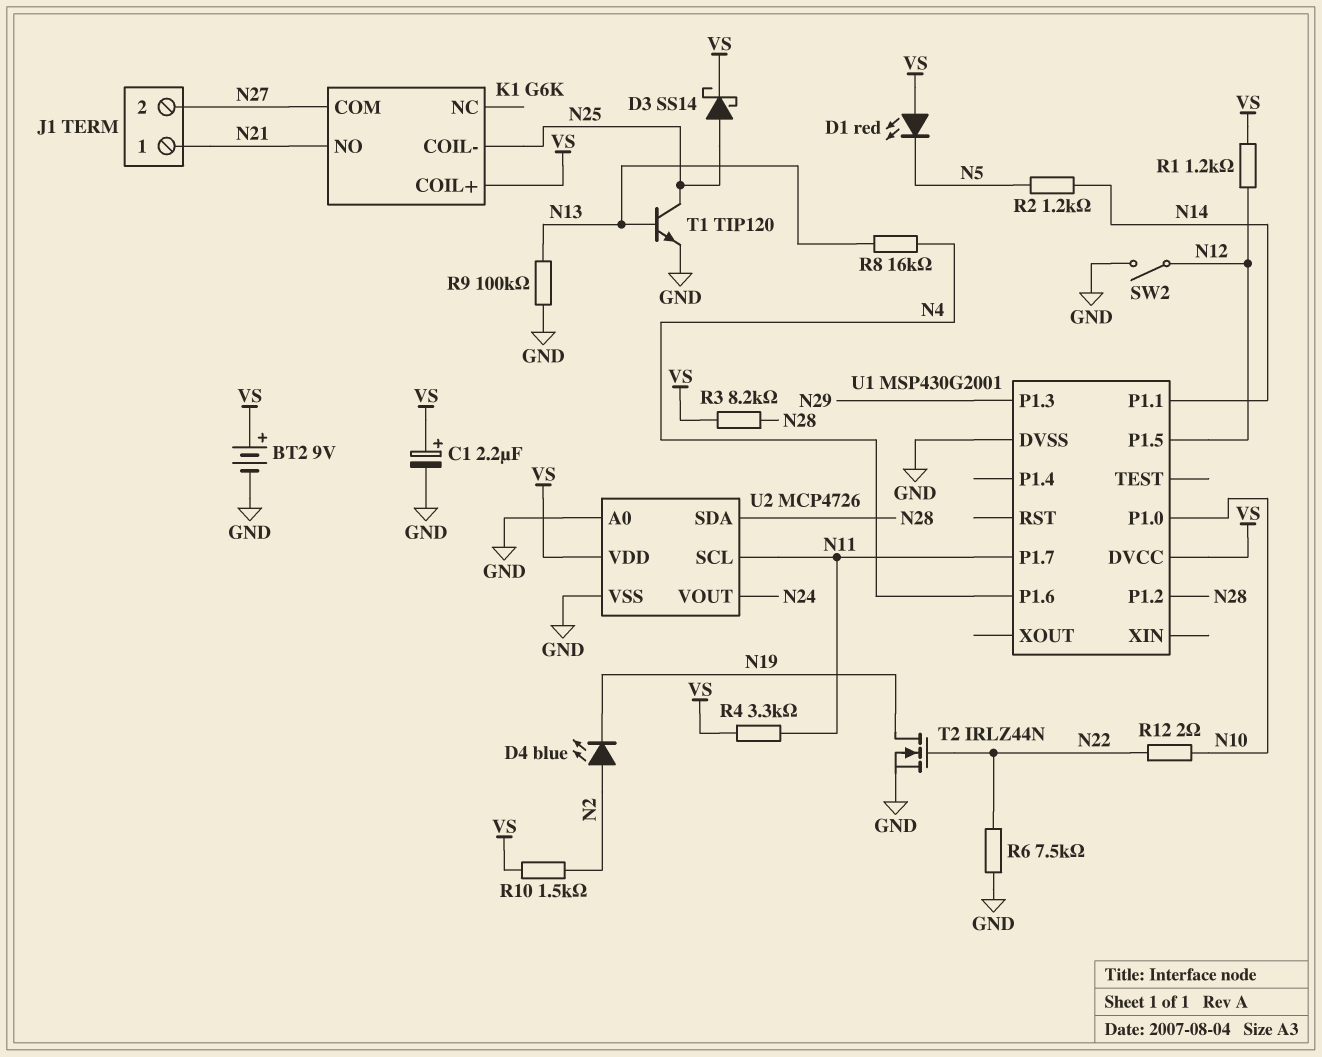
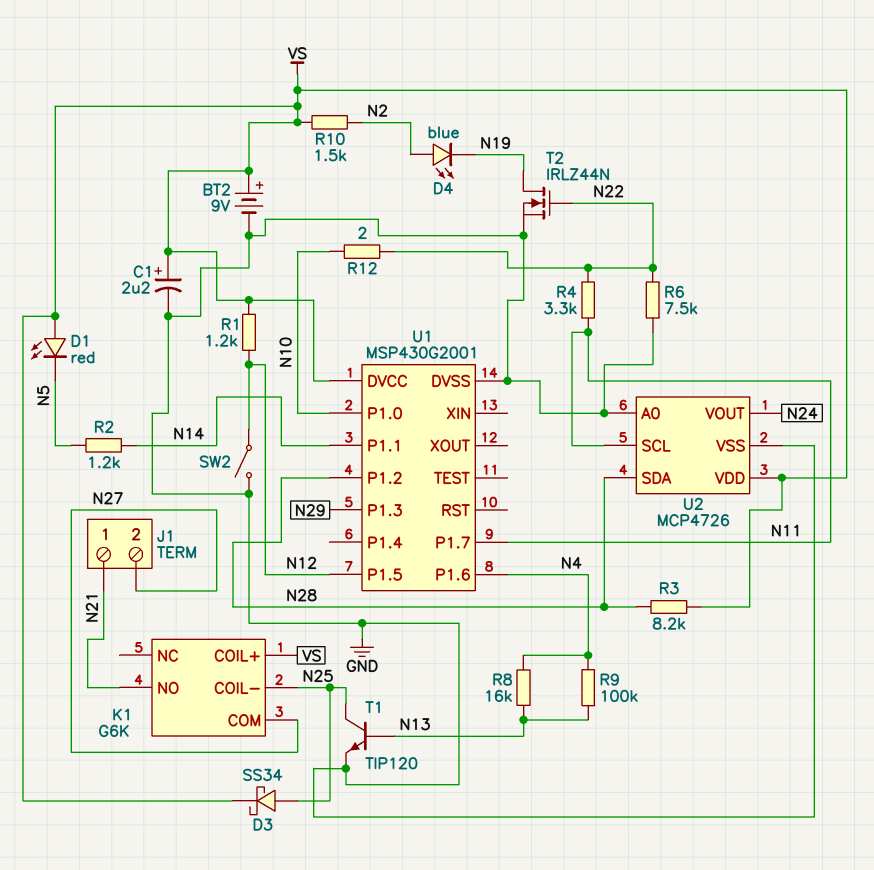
D3: schottky SS14 (A N25, K VS) -> schottky SS34 (A N25, K VS)
R4: 3.3k (N11, VS) -> 3.3k (N11, N22)
R9: 100k (GND, N13) -> 100k (N4, N13)

